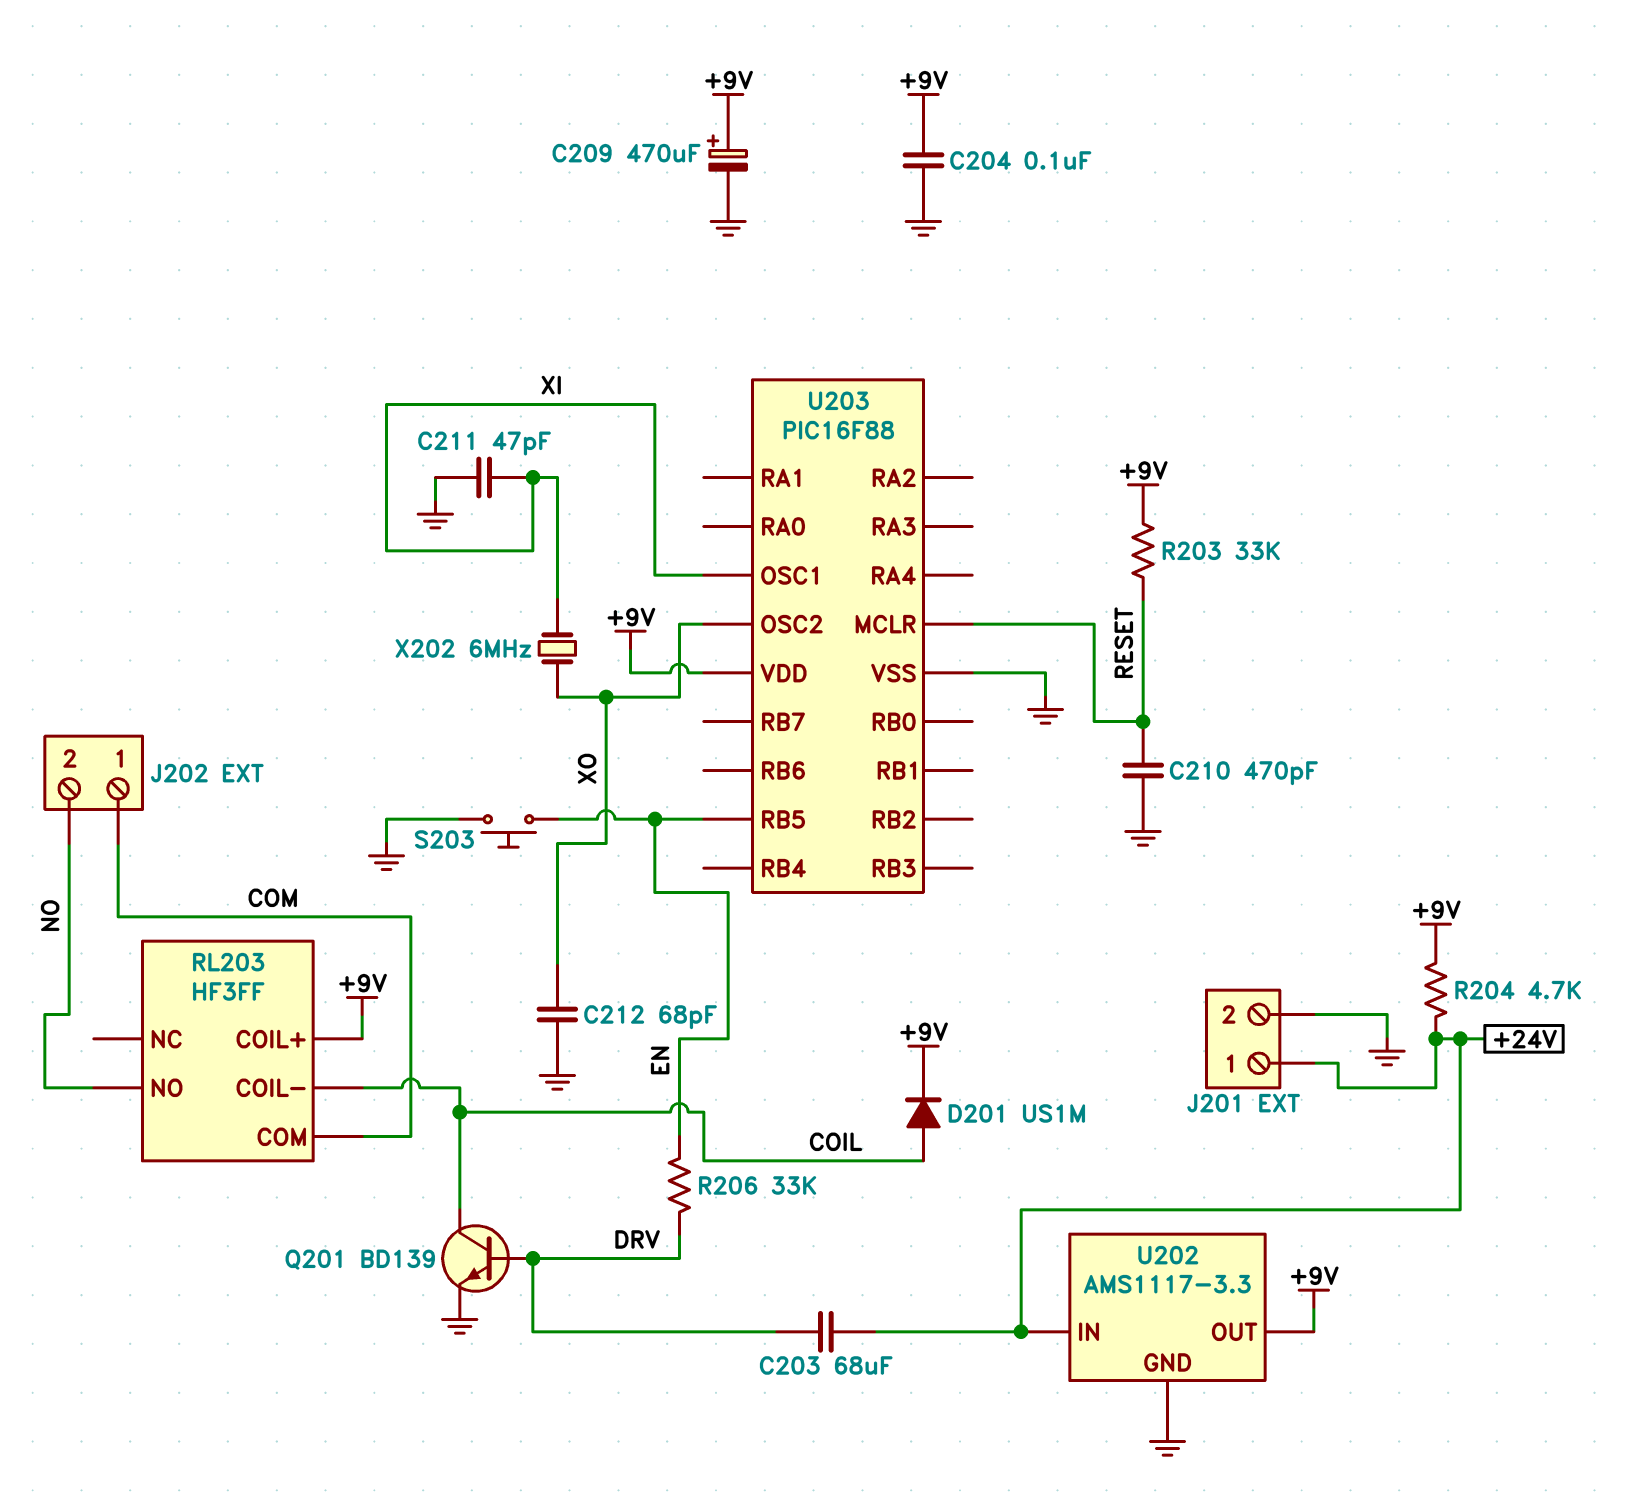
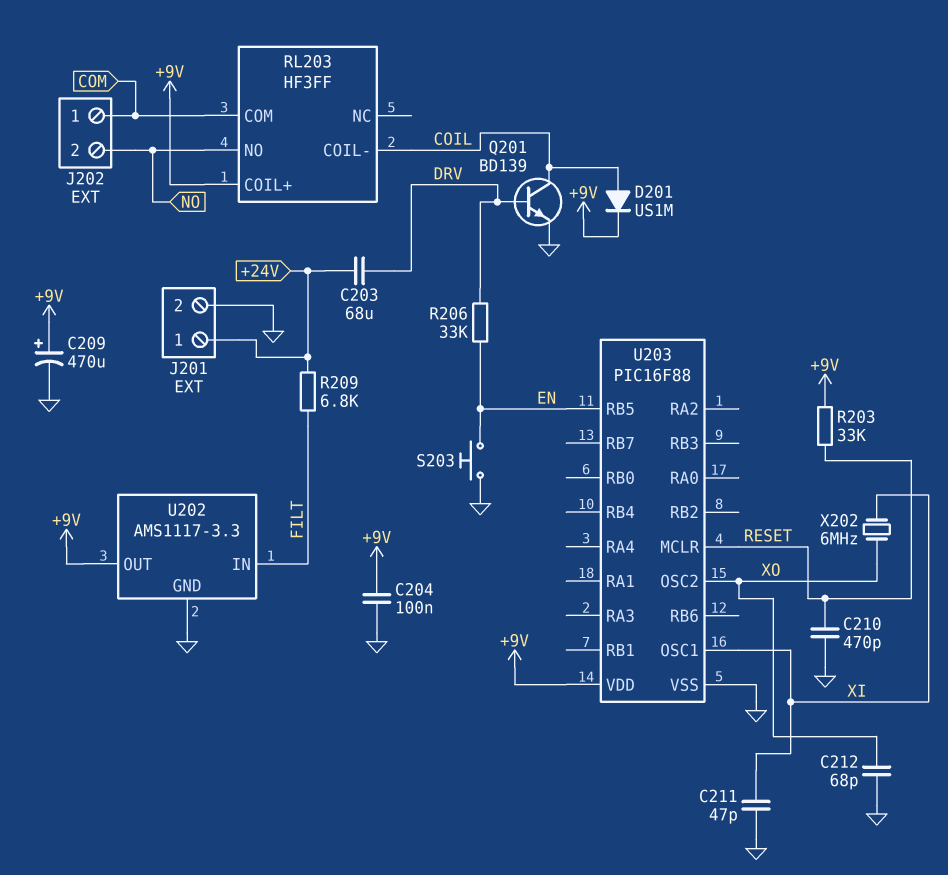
R204: 4.7k (+9V, +24V) -> none
R209: none -> 6.8k (+24V, FILT)
U202 pin IN: +24V -> FILT

